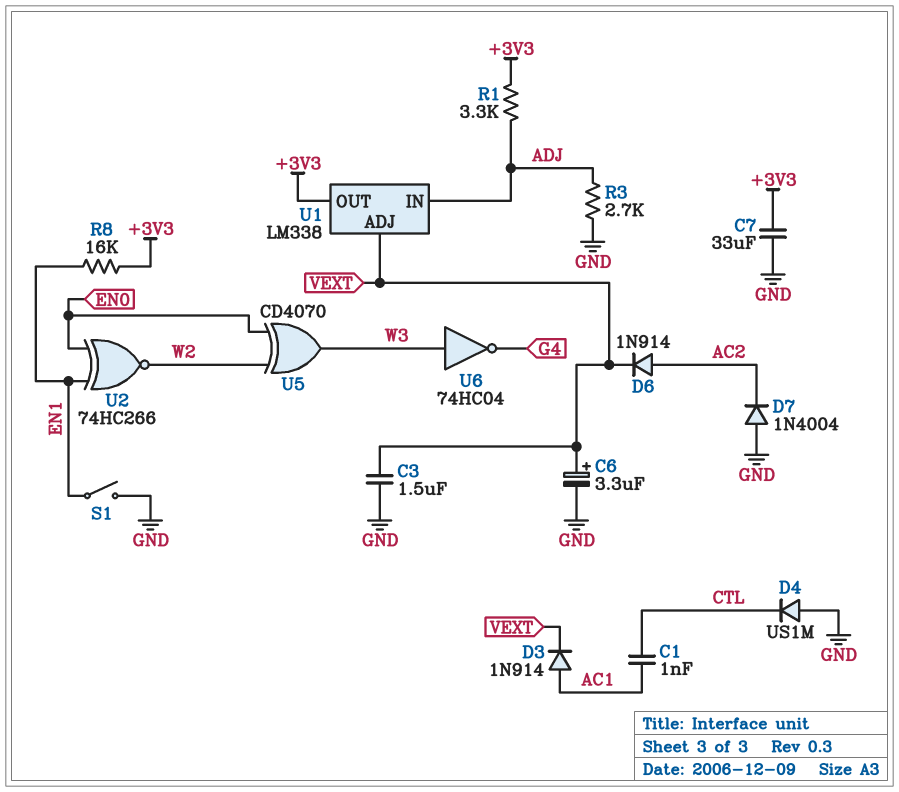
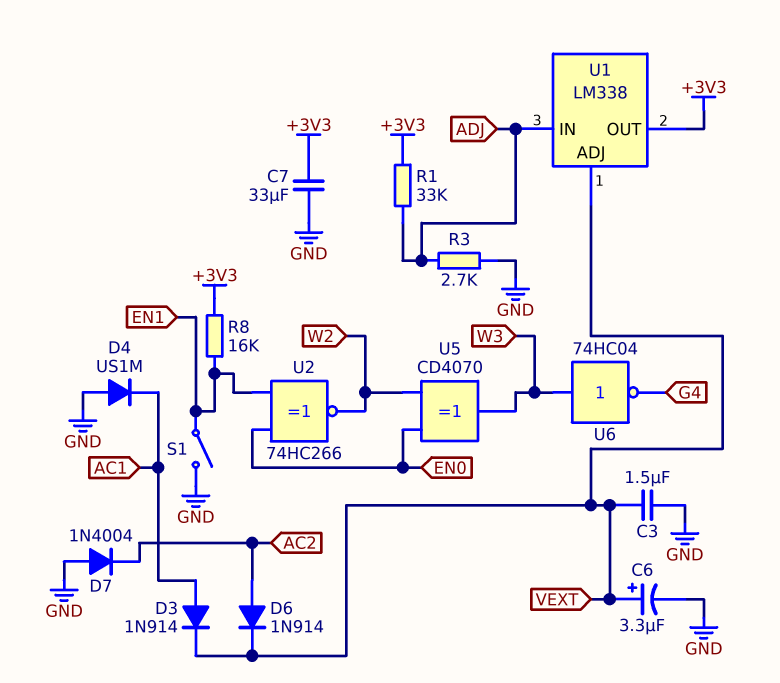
C1: 1nF (AC1, CTL) -> none
D4: diode US1M (A GND, K CTL) -> diode US1M (A GND, K AC1)
R1: 3.3k (+3V3, ADJ) -> 33k (+3V3, ADJ)

